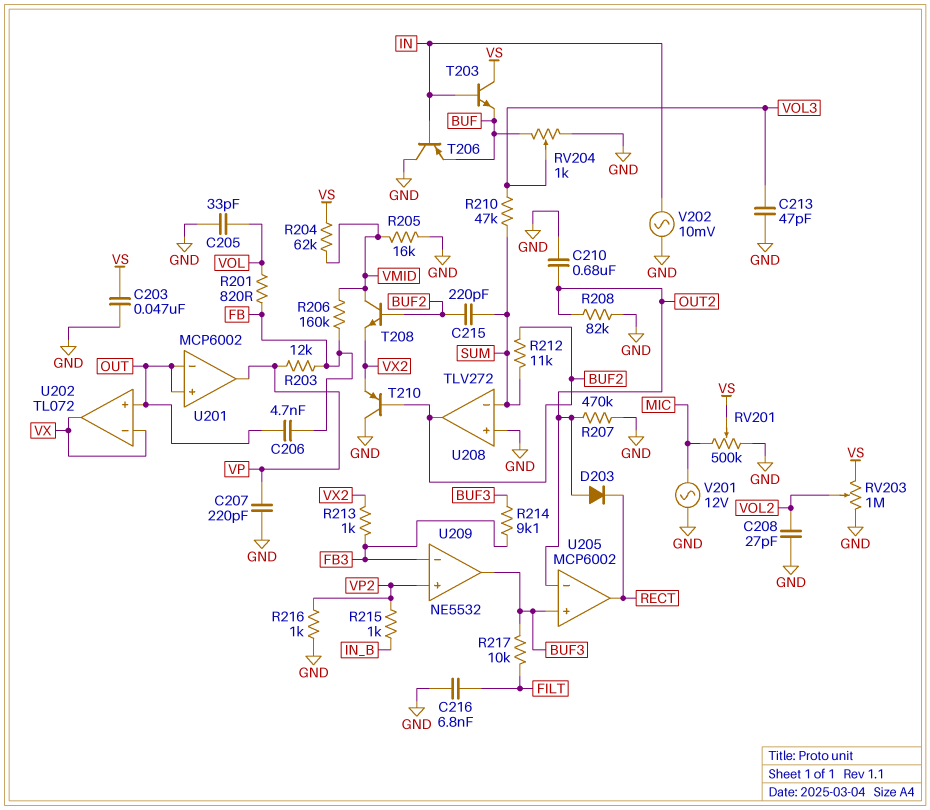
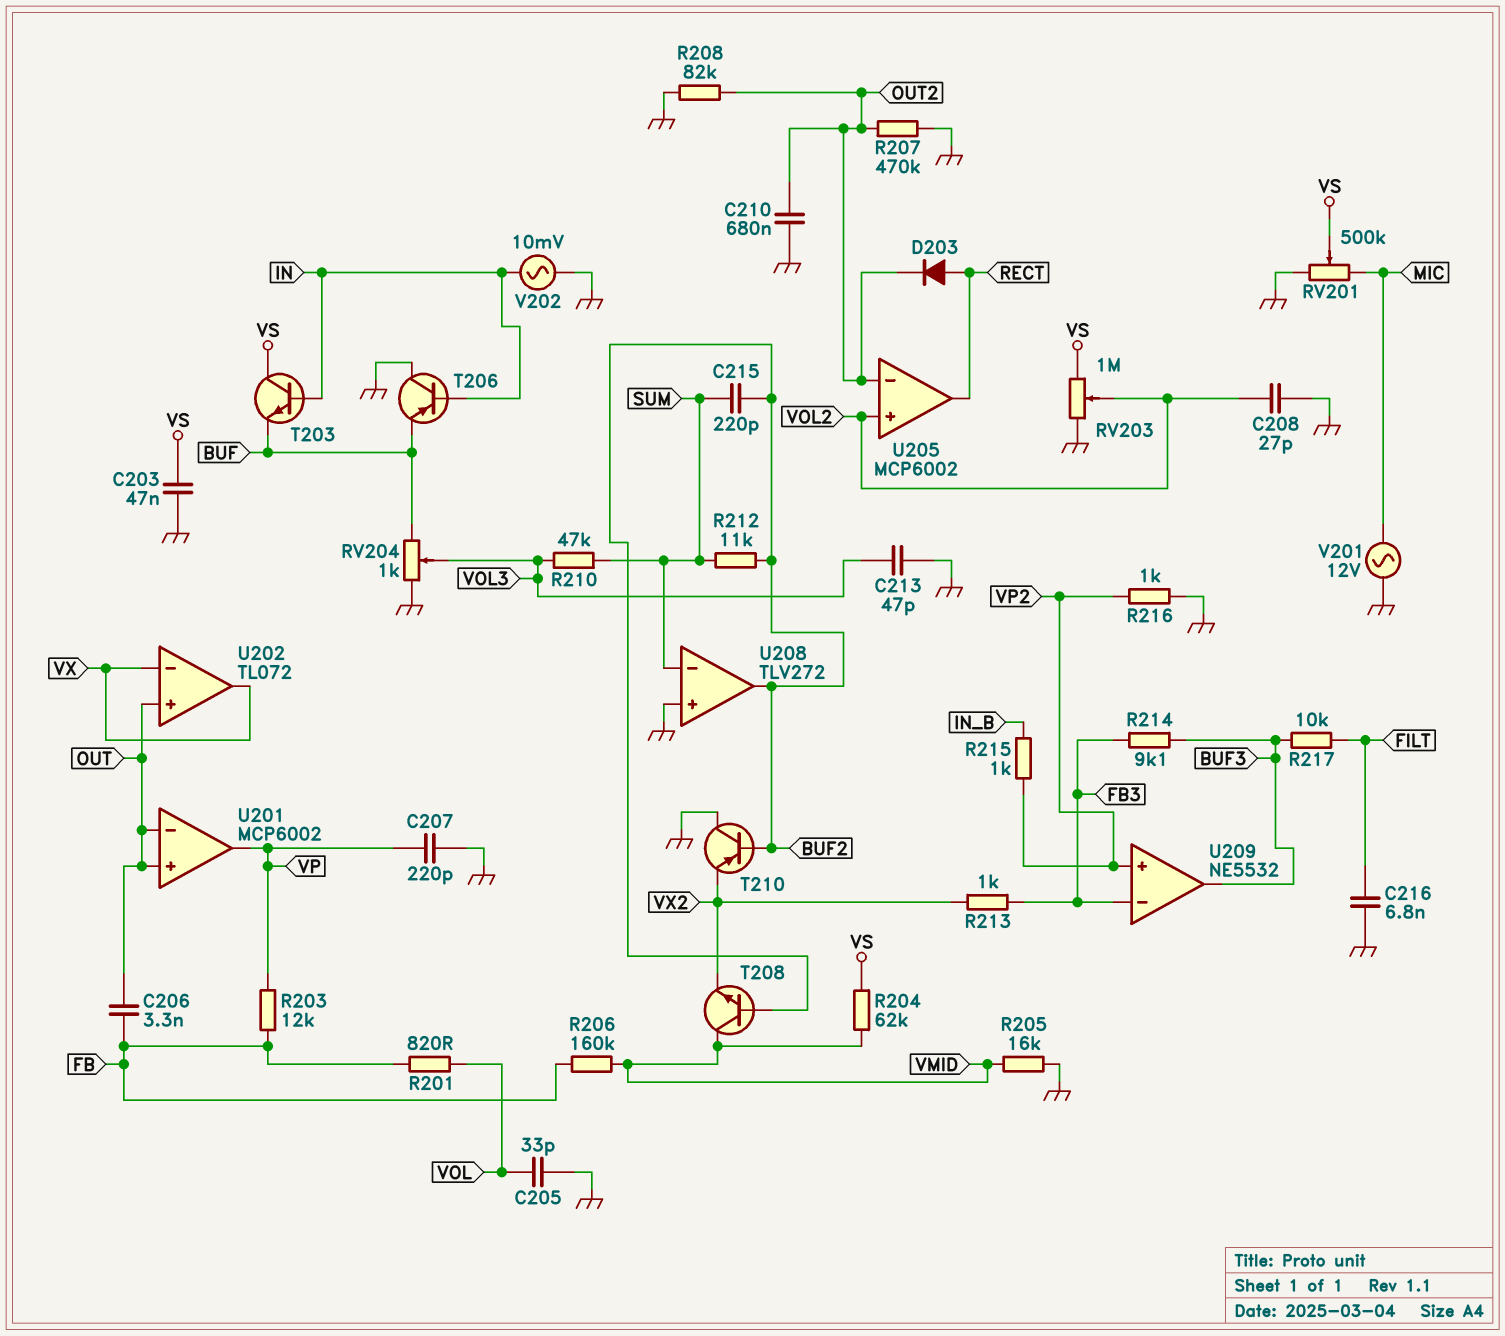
C206: 4.7nF (FB, OUT) -> 3.3nF (FB, OUT)
D203: diode (A OUT2, K RECT) -> diode (A RECT, K OUT2)
U205 pin in+: BUF3 -> VOL2

